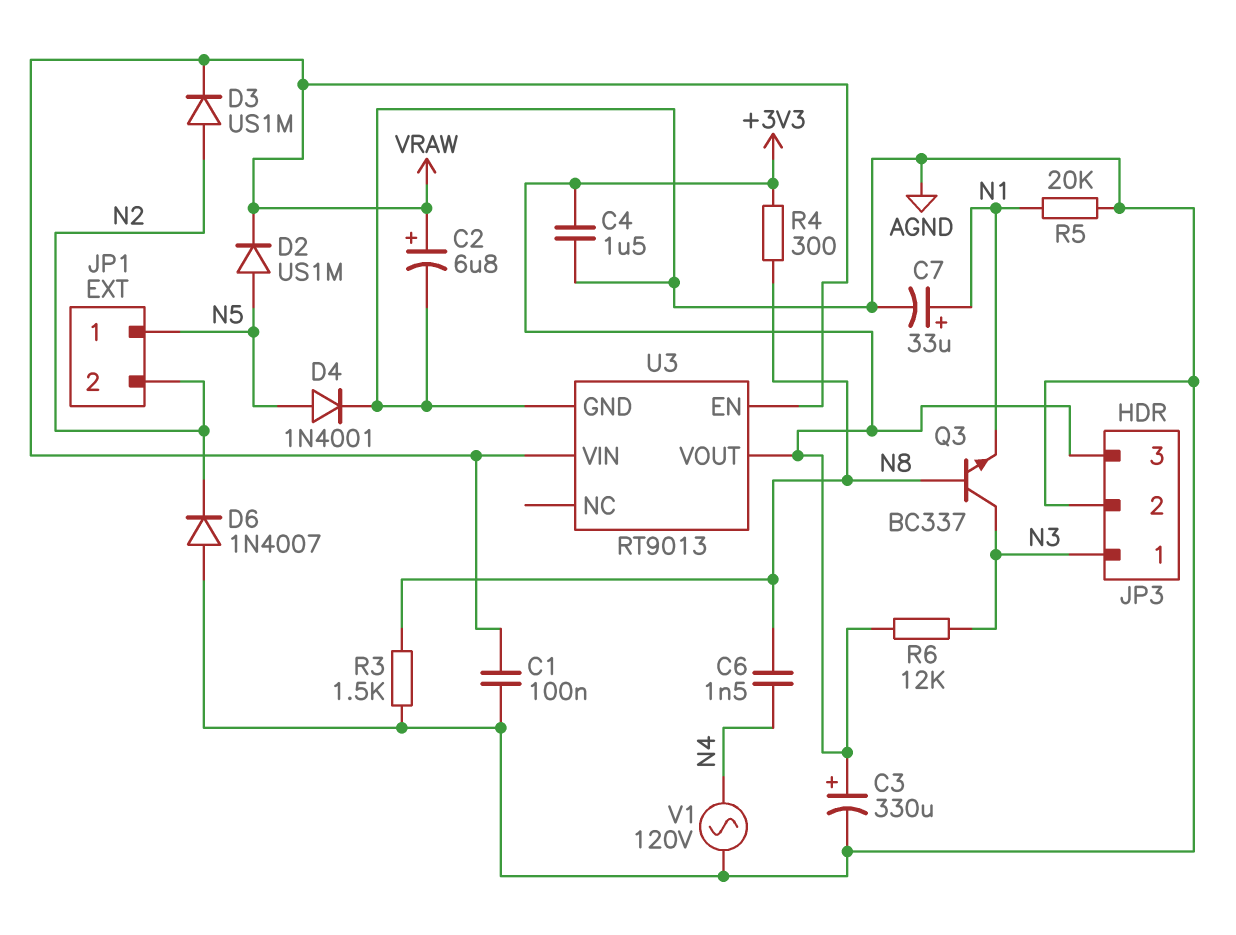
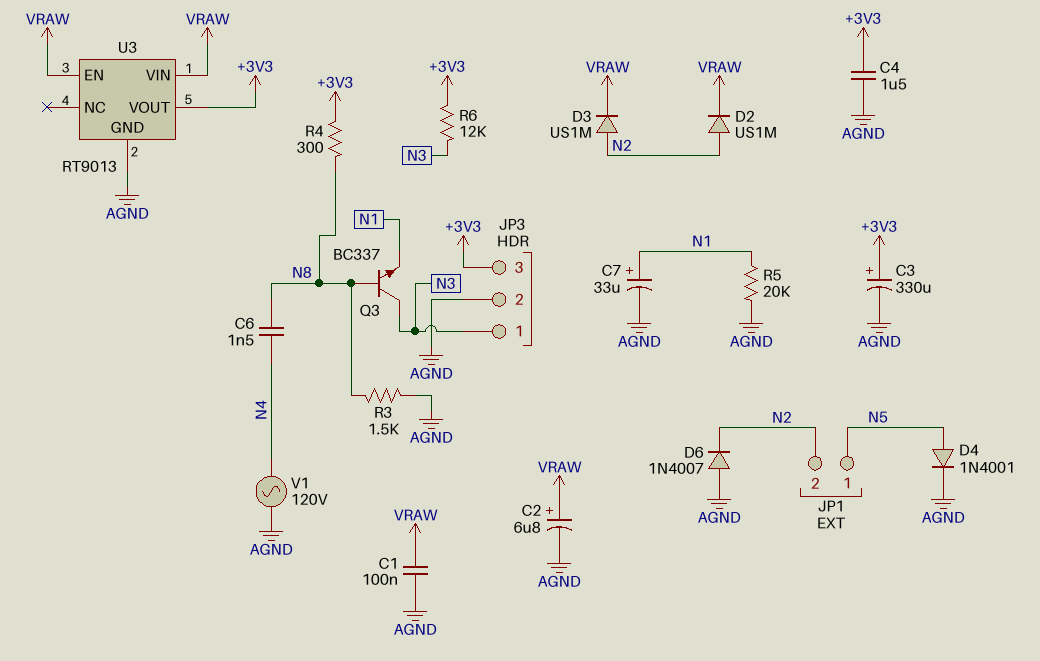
D2: diode US1M (A N5, K VRAW) -> diode US1M (A N2, K VRAW)

